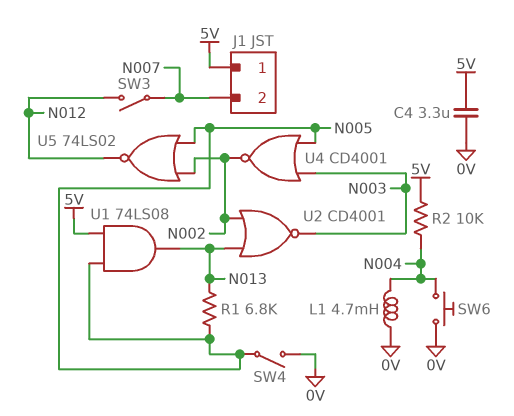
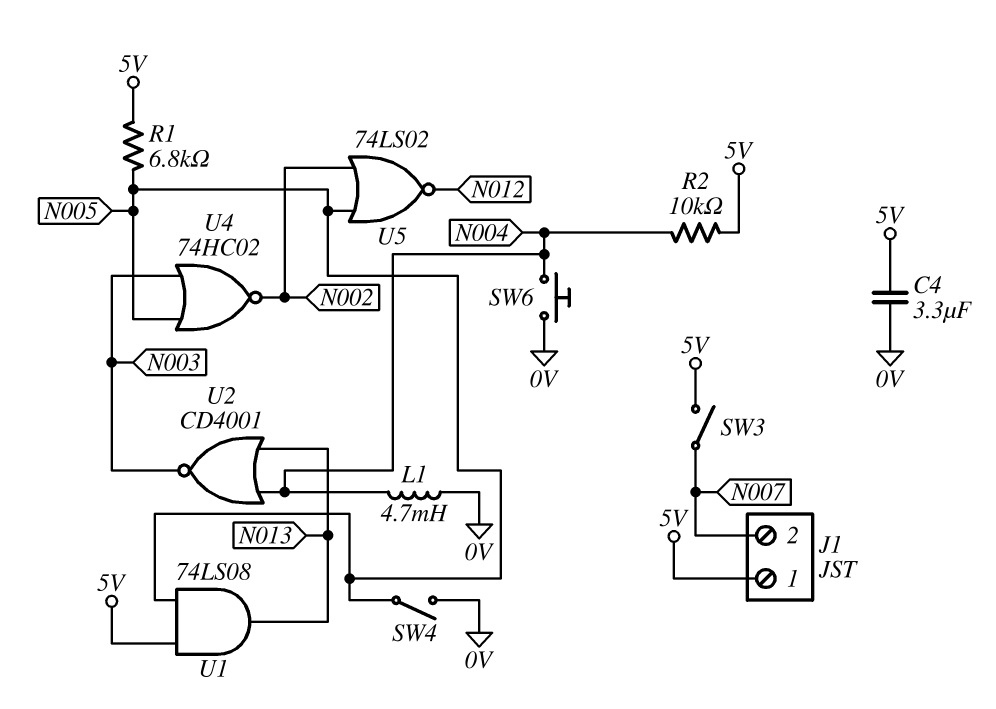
R1: 6.8k (N005, N013) -> 6.8k (5V, N005)
SW3: switch (N007, N012) -> switch (5V, N007)
U2: NOR CD4001 (in N002, in N013, out N003) -> NOR CD4001 (in N004, in N013, out N003)
U4: NOR CD4001 (in N003, in N005, out N002) -> NOR 74HC02 (in N003, in N005, out N002)

